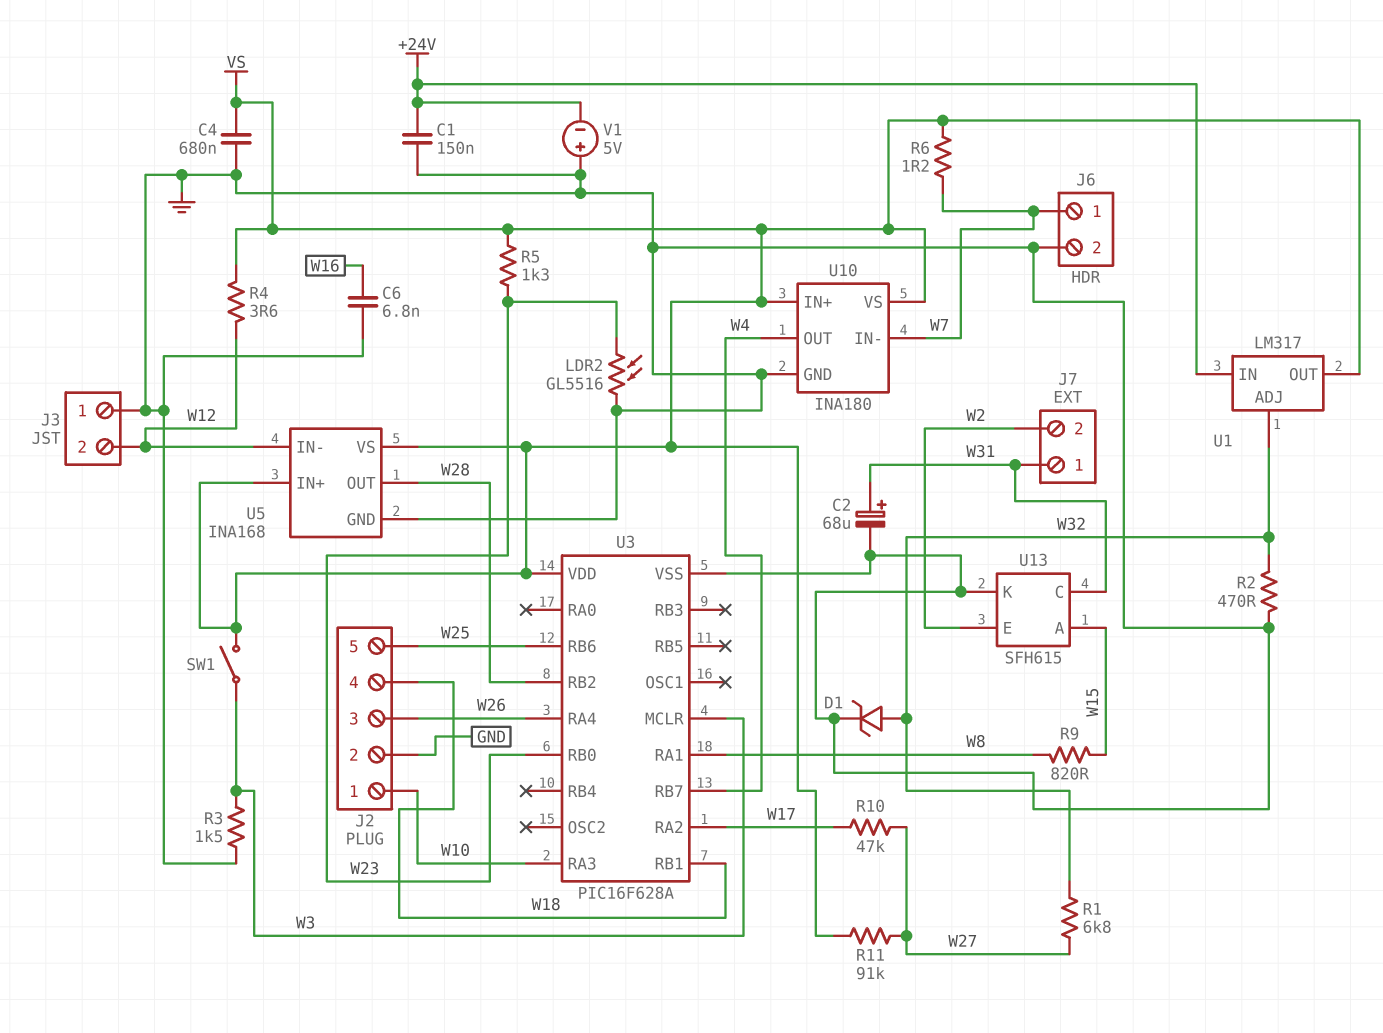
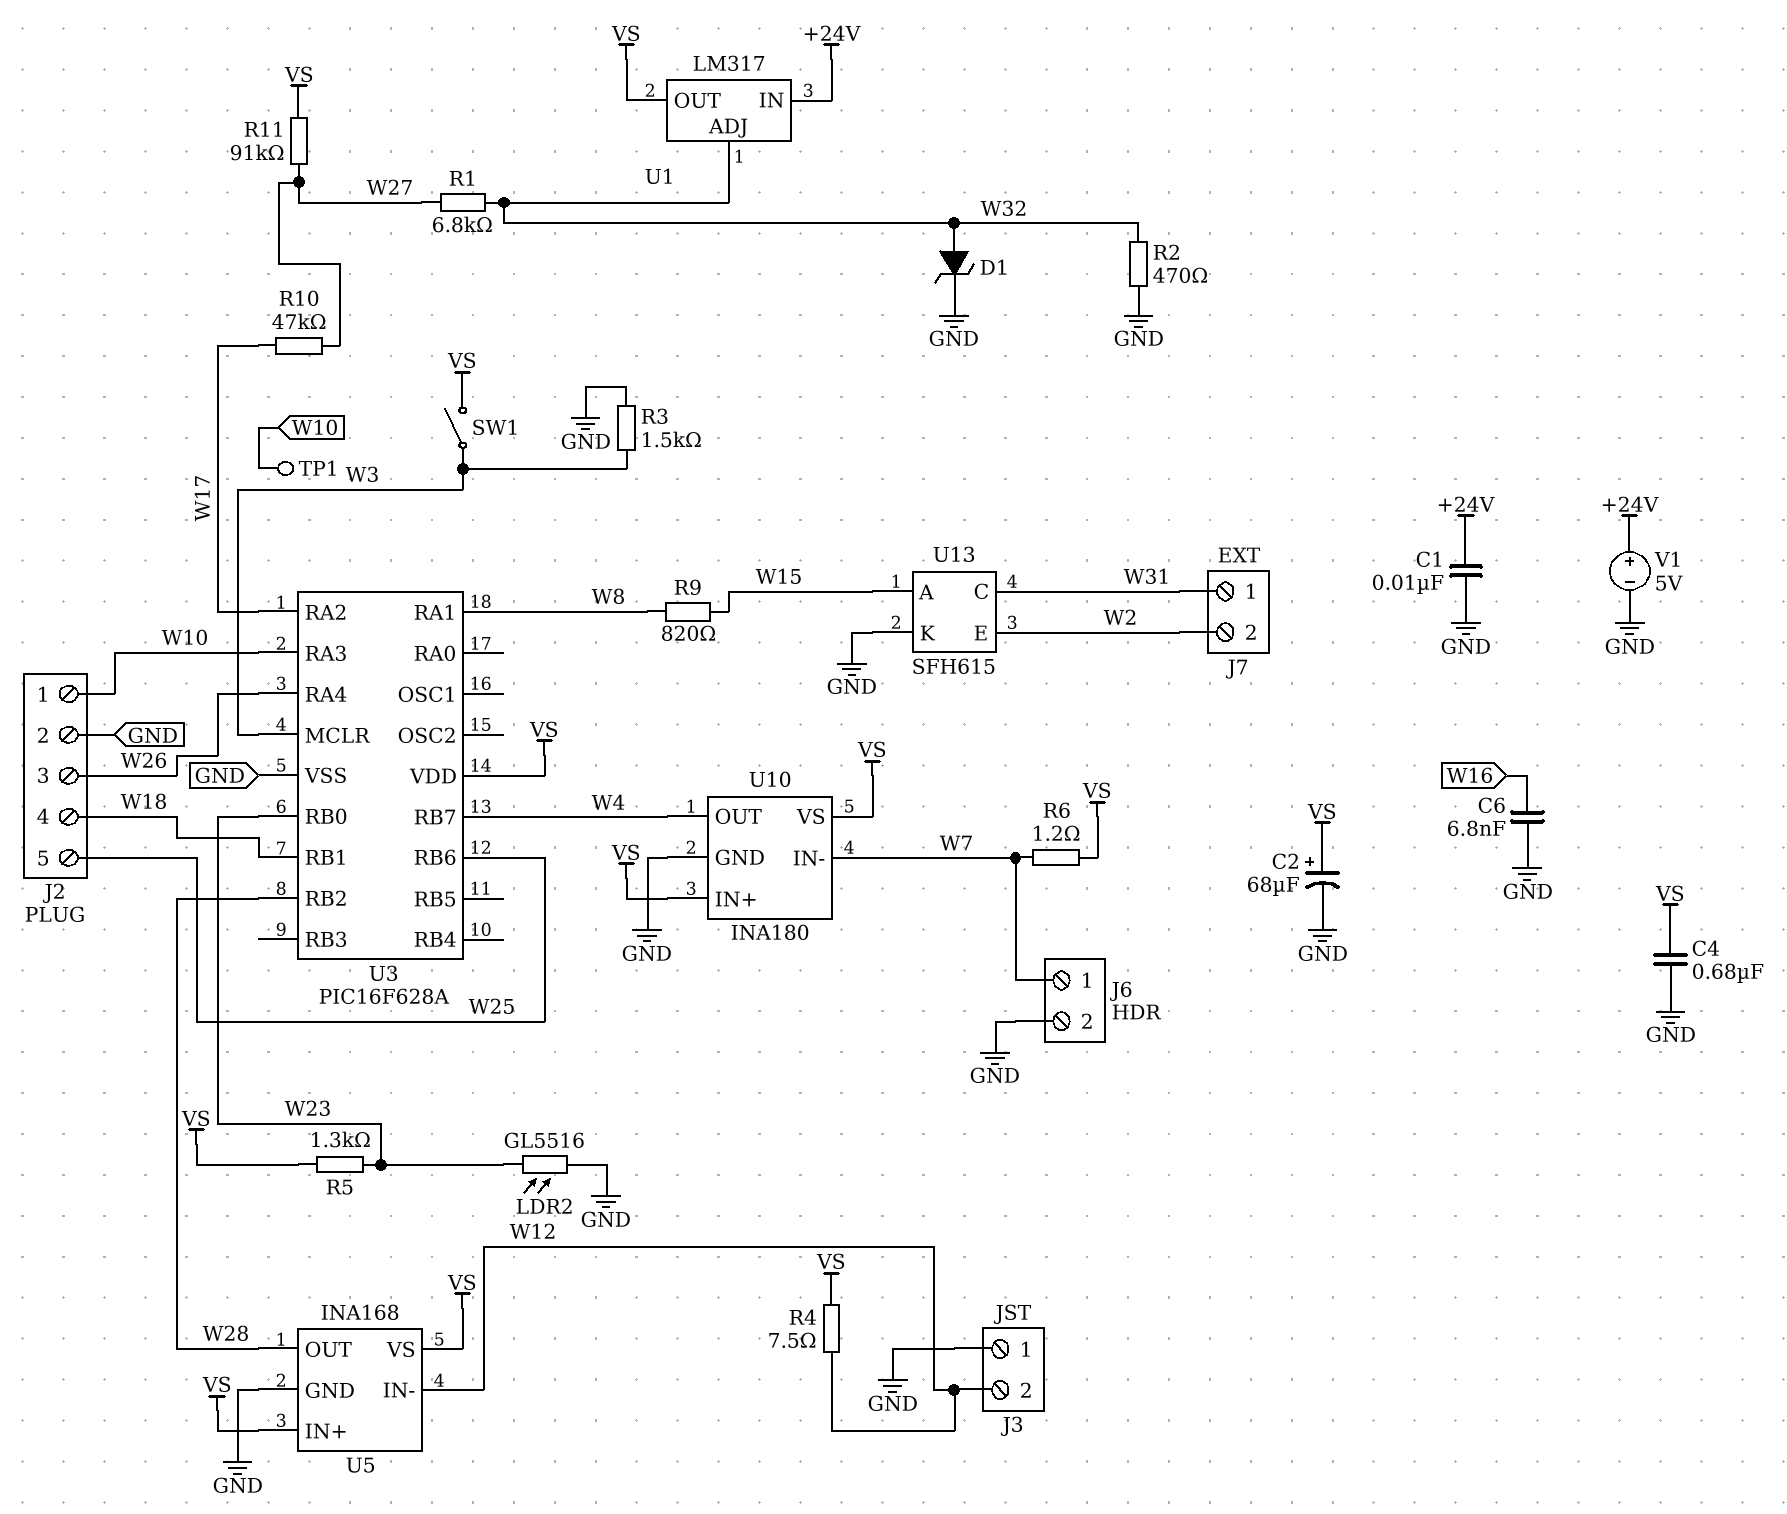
C1: 150nF (+24V, GND) -> 10nF (+24V, GND)
C2: 68uF (plus W31, minus GND) -> 68uF (plus VS, minus GND)
R4: 3.6 (VS, W12) -> 7.5 (VS, W12)
TP1: none -> test point (W10)
V1: 5V (plus GND, minus +24V) -> 5V (plus +24V, minus GND)

